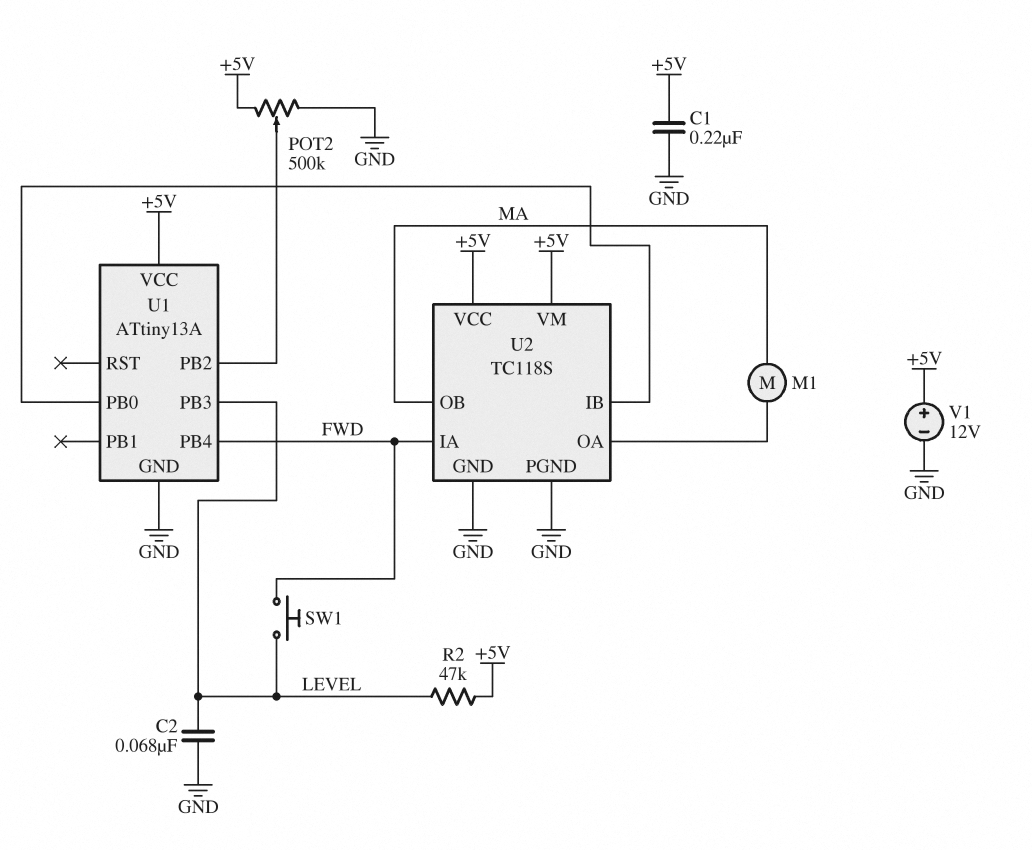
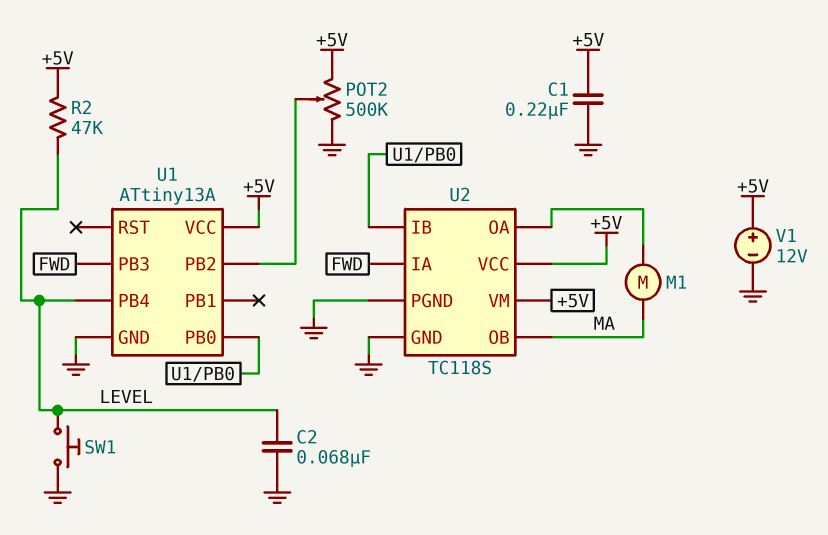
SW1: button (FWD, LEVEL) -> button (GND, LEVEL)
U1 pin PB3: LEVEL -> FWD
U1 pin PB4: FWD -> LEVEL

